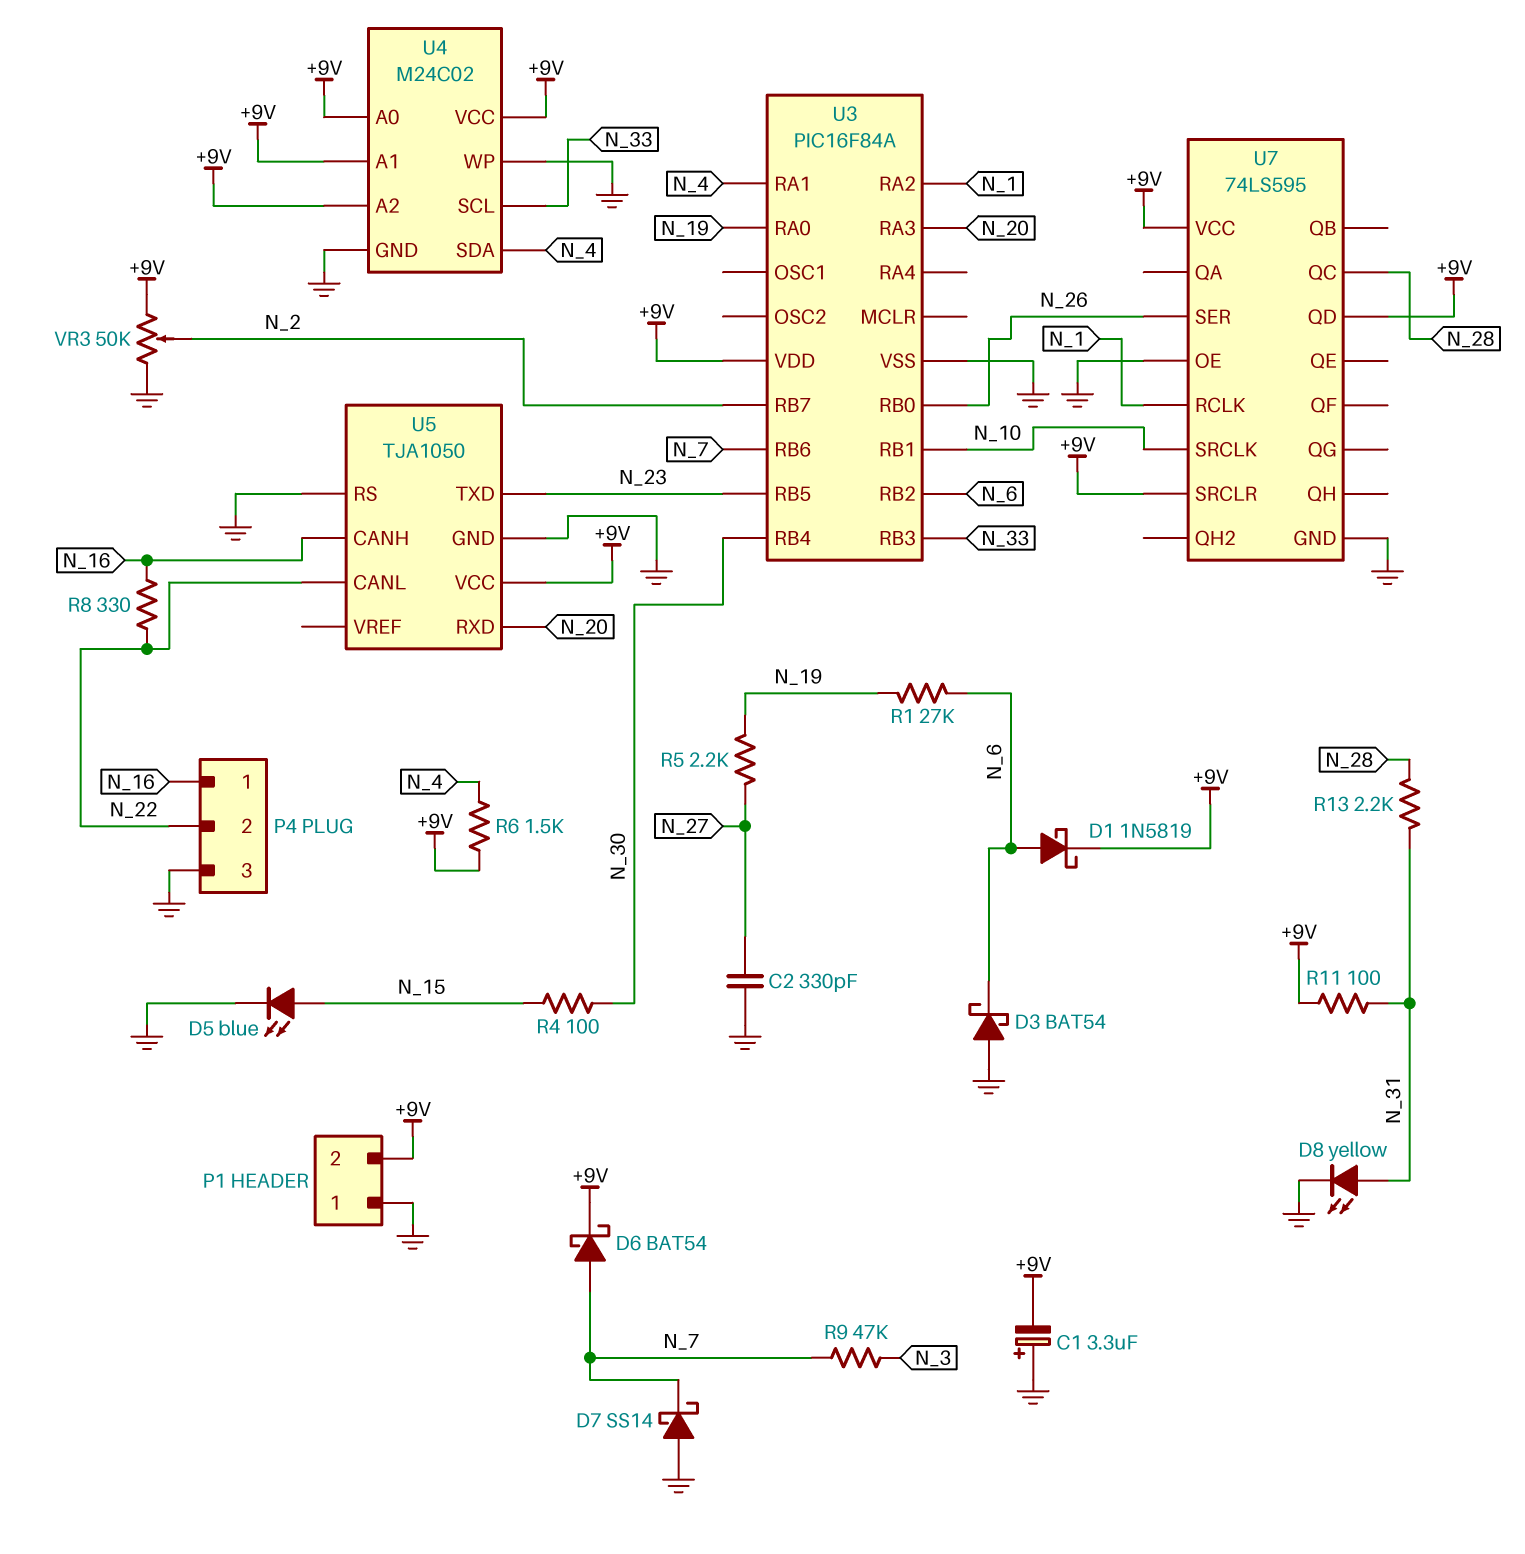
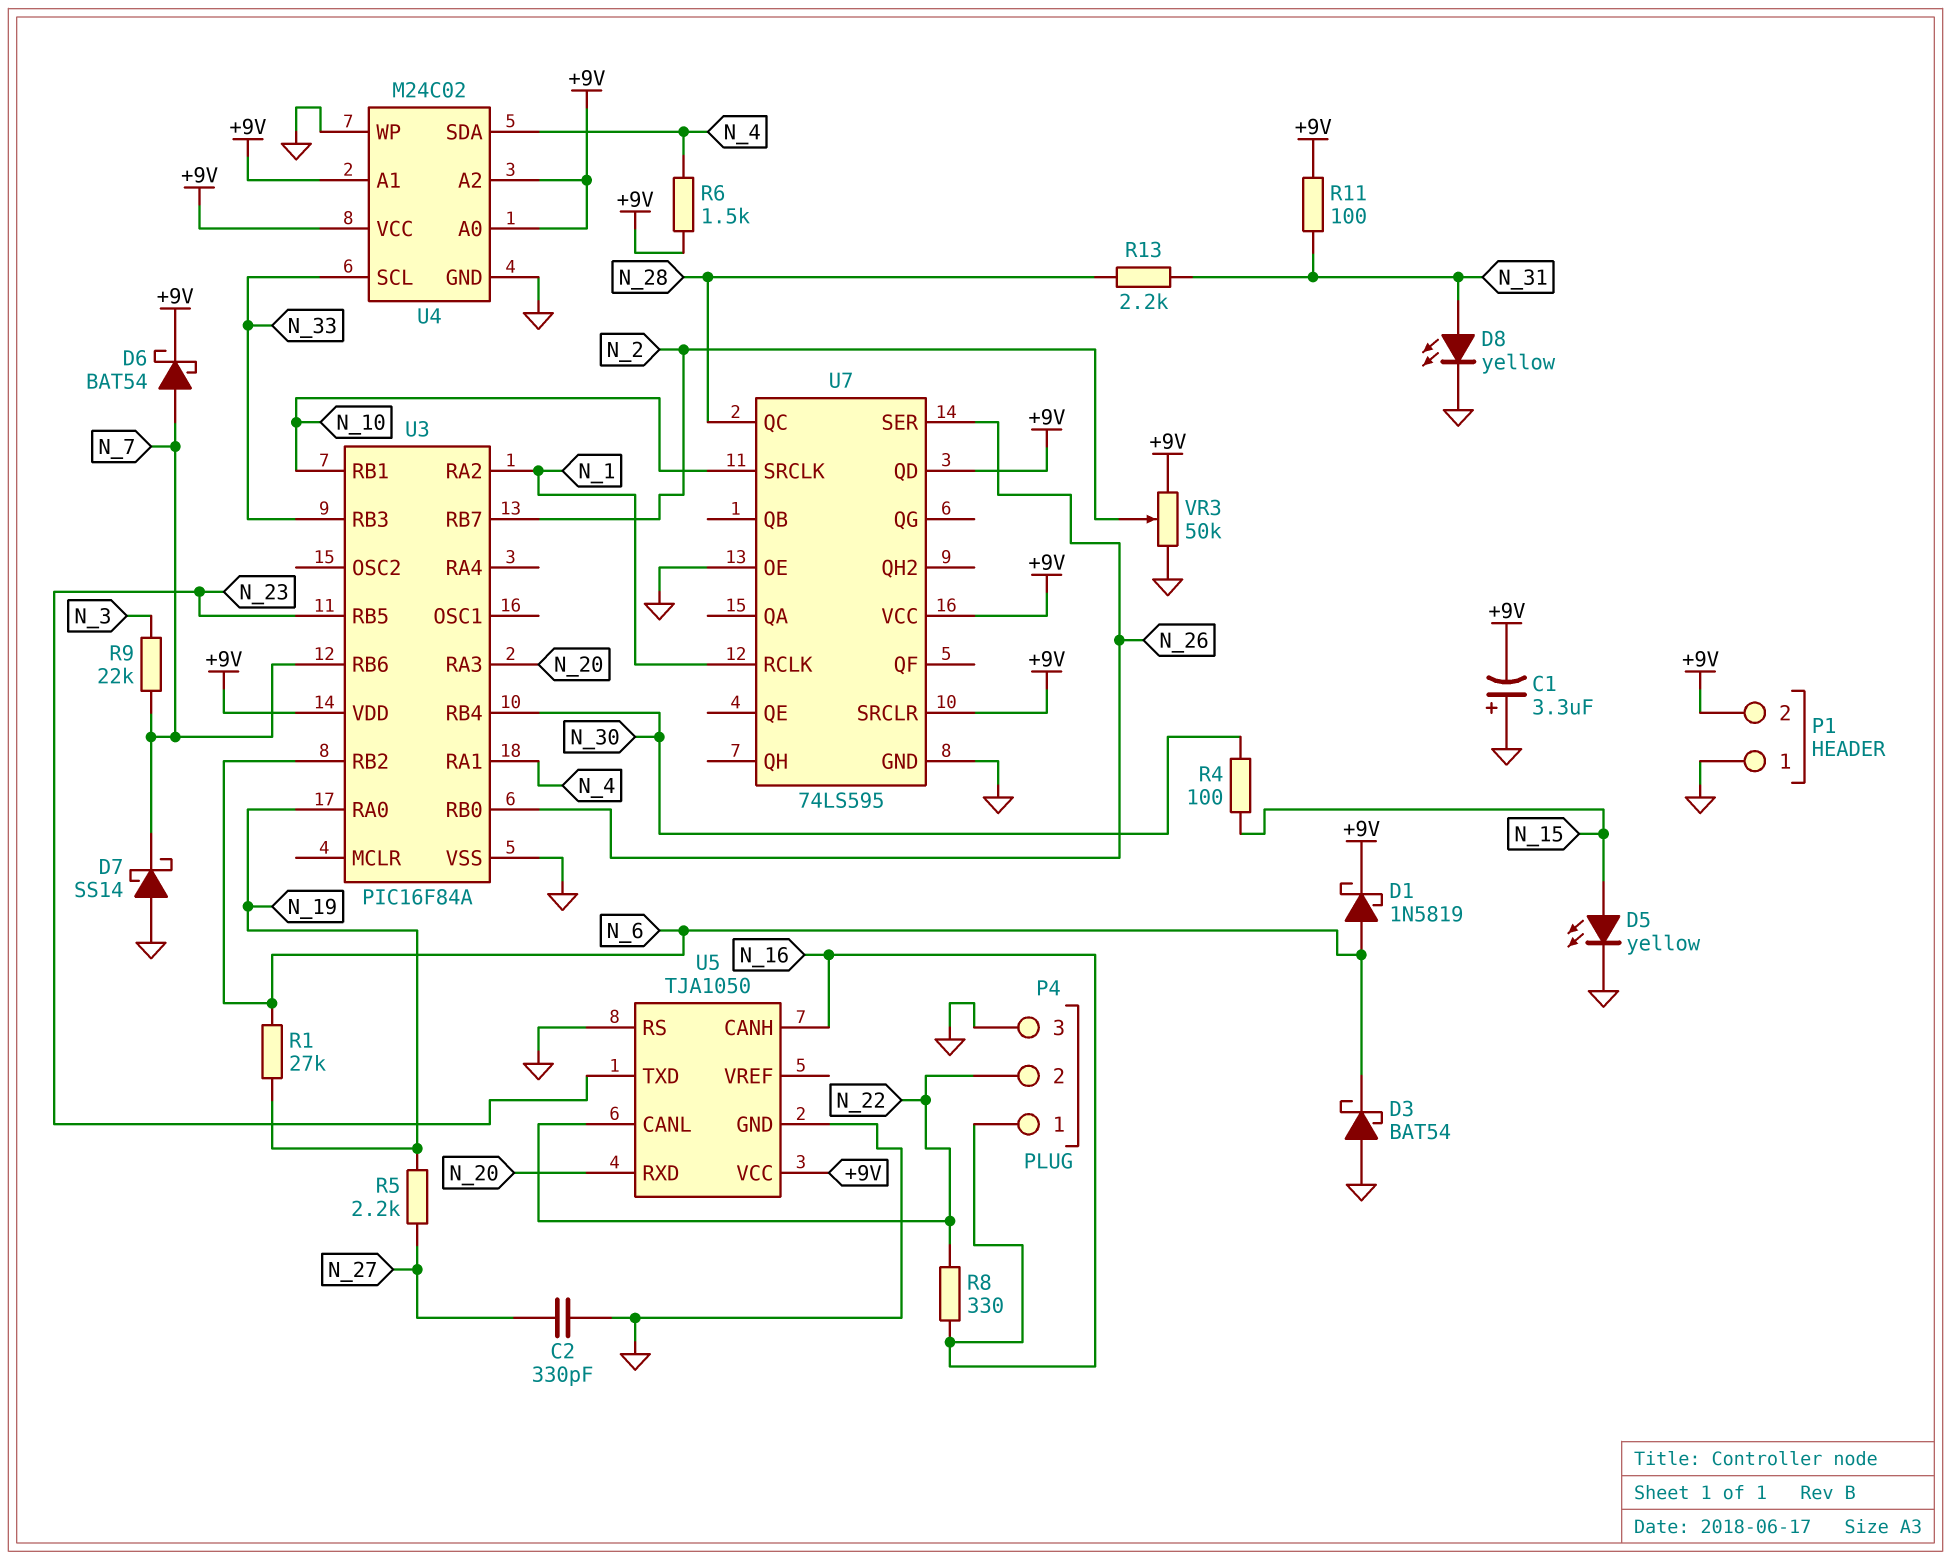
D5: LED blue (A N_15, K GND) -> LED yellow (A N_15, K GND)
R9: 47k (N_3, N_7) -> 22k (N_3, N_7)

